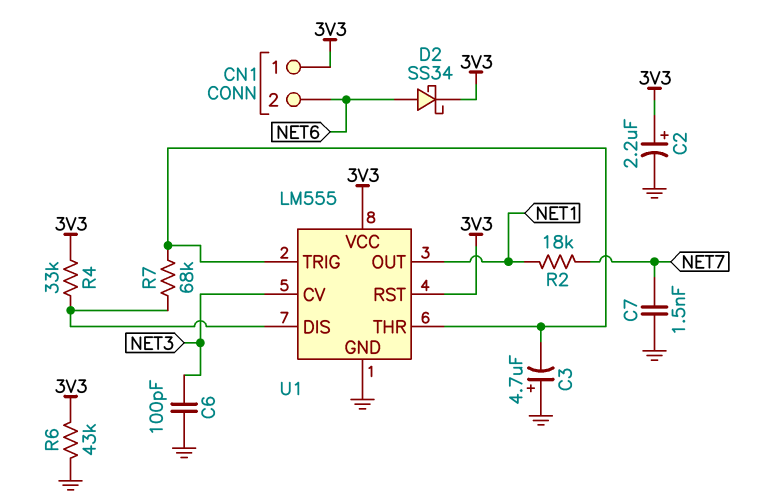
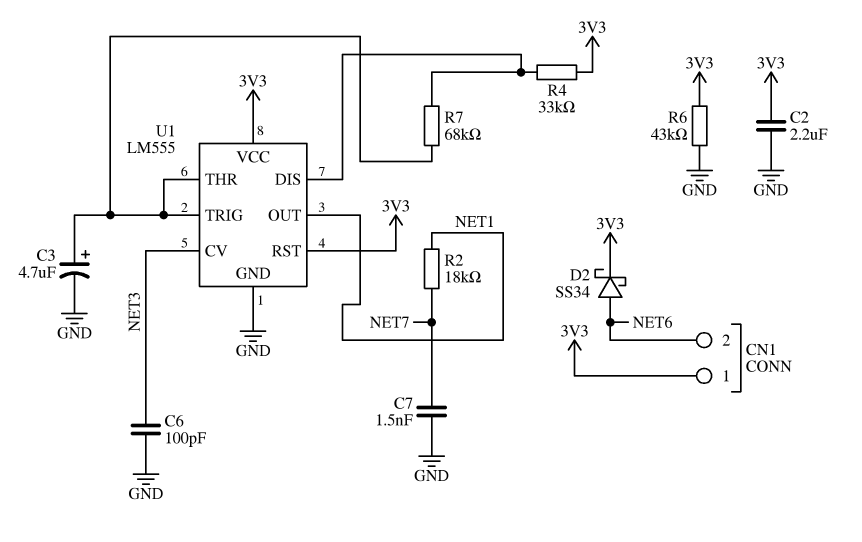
C2: 2.2uF (plus 3V3, minus GND) -> 2.2uF (3V3, GND)
C3: 4.7uF (plus GND, minus U1/THR) -> 4.7uF (plus U1/THR, minus GND)

